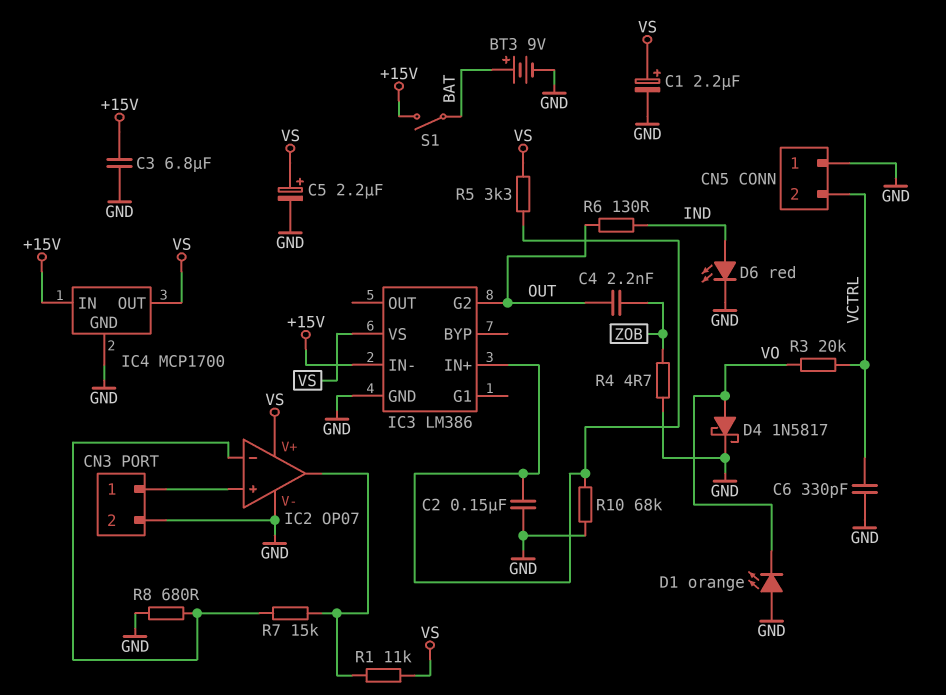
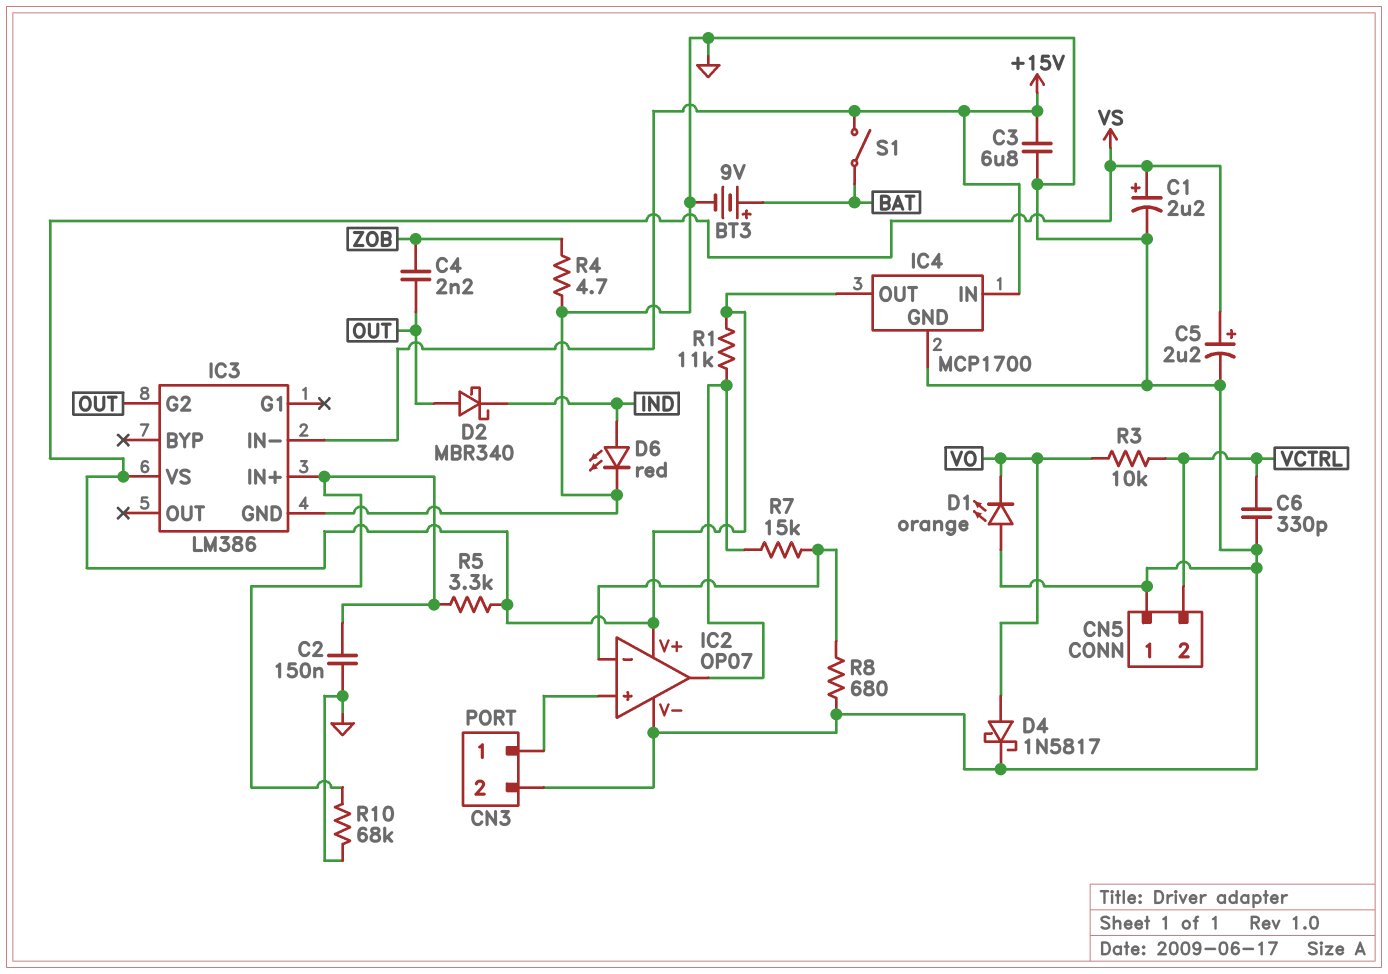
D2: none -> schottky MBR340 (A OUT, K IND)
R3: 20k (VCTRL, VO) -> 10k (VCTRL, VO)
R6: 130 (IND, OUT) -> none

